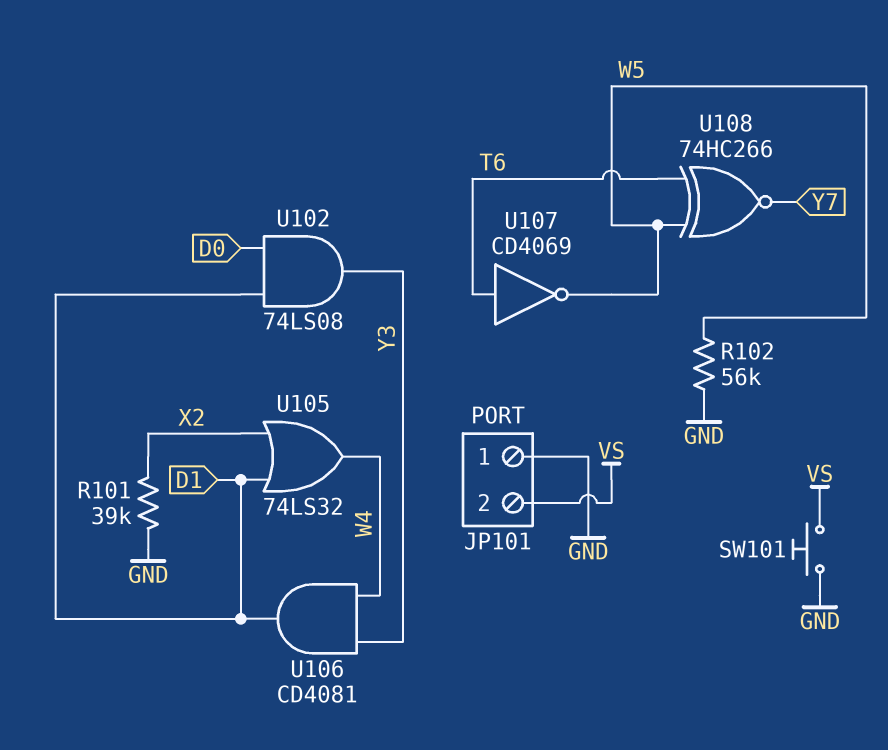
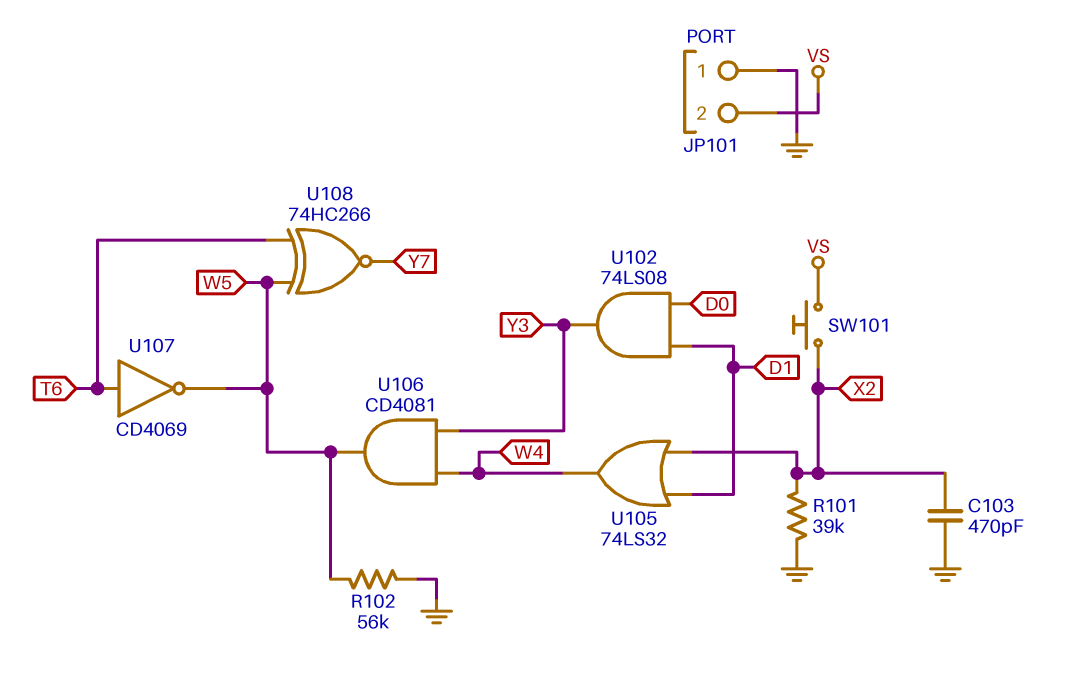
C103: none -> 470pF (GND, X2)
SW101: button (GND, VS) -> button (VS, X2)
U106: AND CD4081 (in W4, in Y3, out D1) -> AND CD4081 (in W4, in Y3, out W5)

